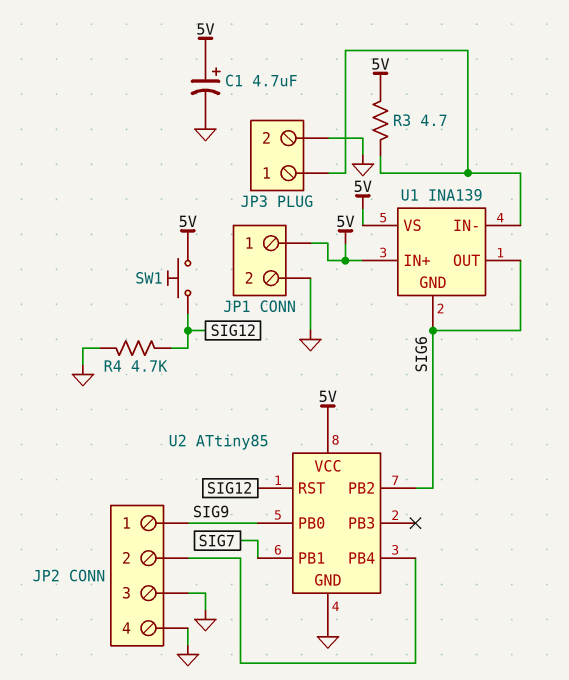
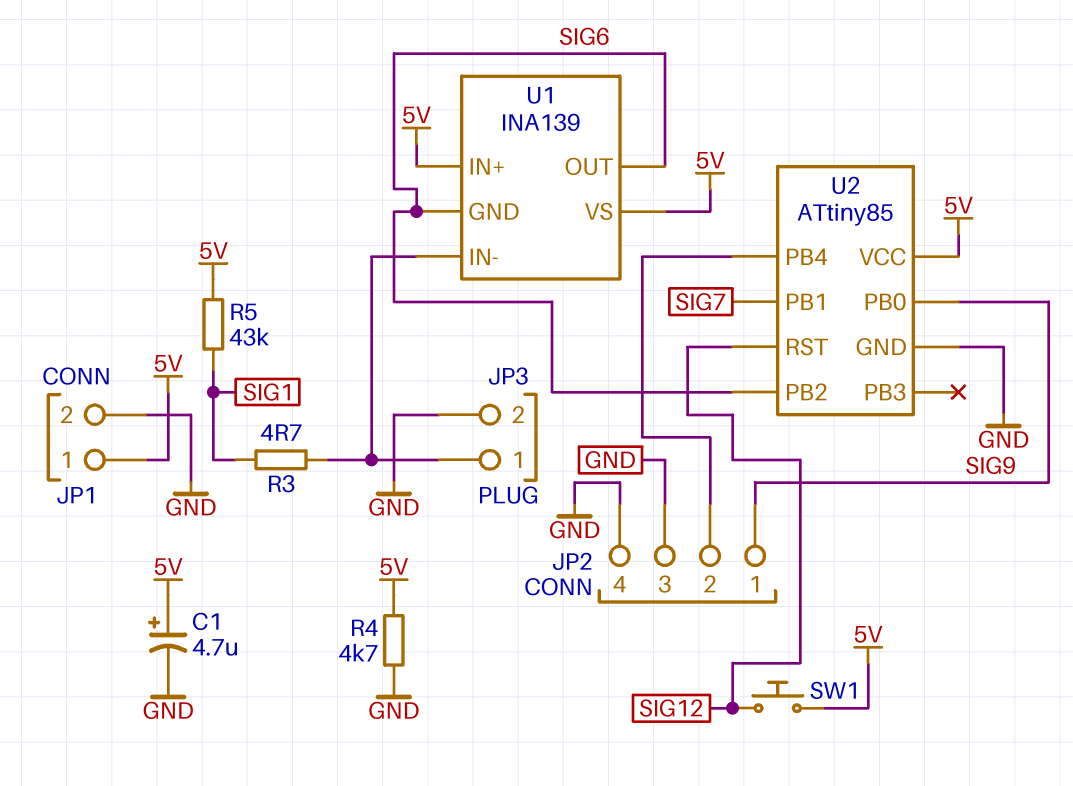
R3: 4.7 (5V, JP3/1) -> 4.7 (JP3/1, SIG1)
R4: 4.7k (GND, SIG12) -> 4.7k (5V, GND)
R5: none -> 43k (5V, SIG1)

